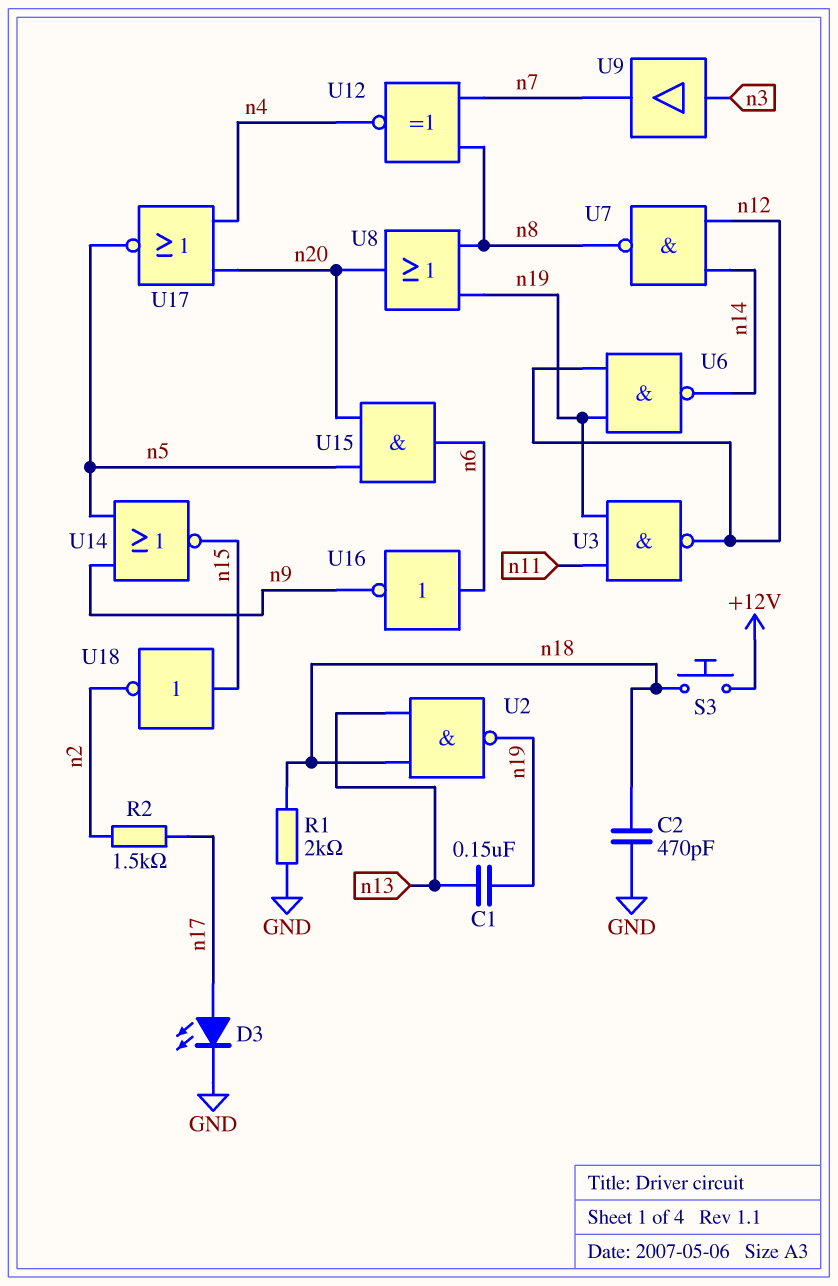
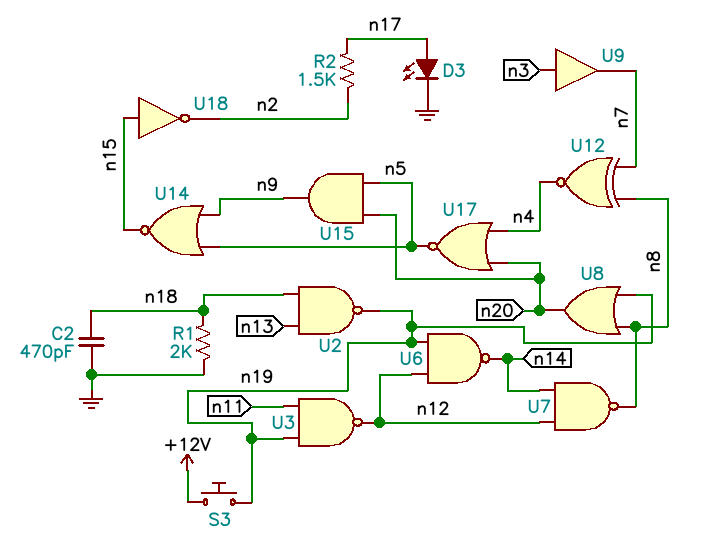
C1: 150nF (n13, n19) -> none
S3: button (+12V, n18) -> button (+12V, n19)
U15: AND (in n5, in n20, out n6) -> AND (in n5, in n20, out n9)
U16: NOT (in n6, out n9) -> none

